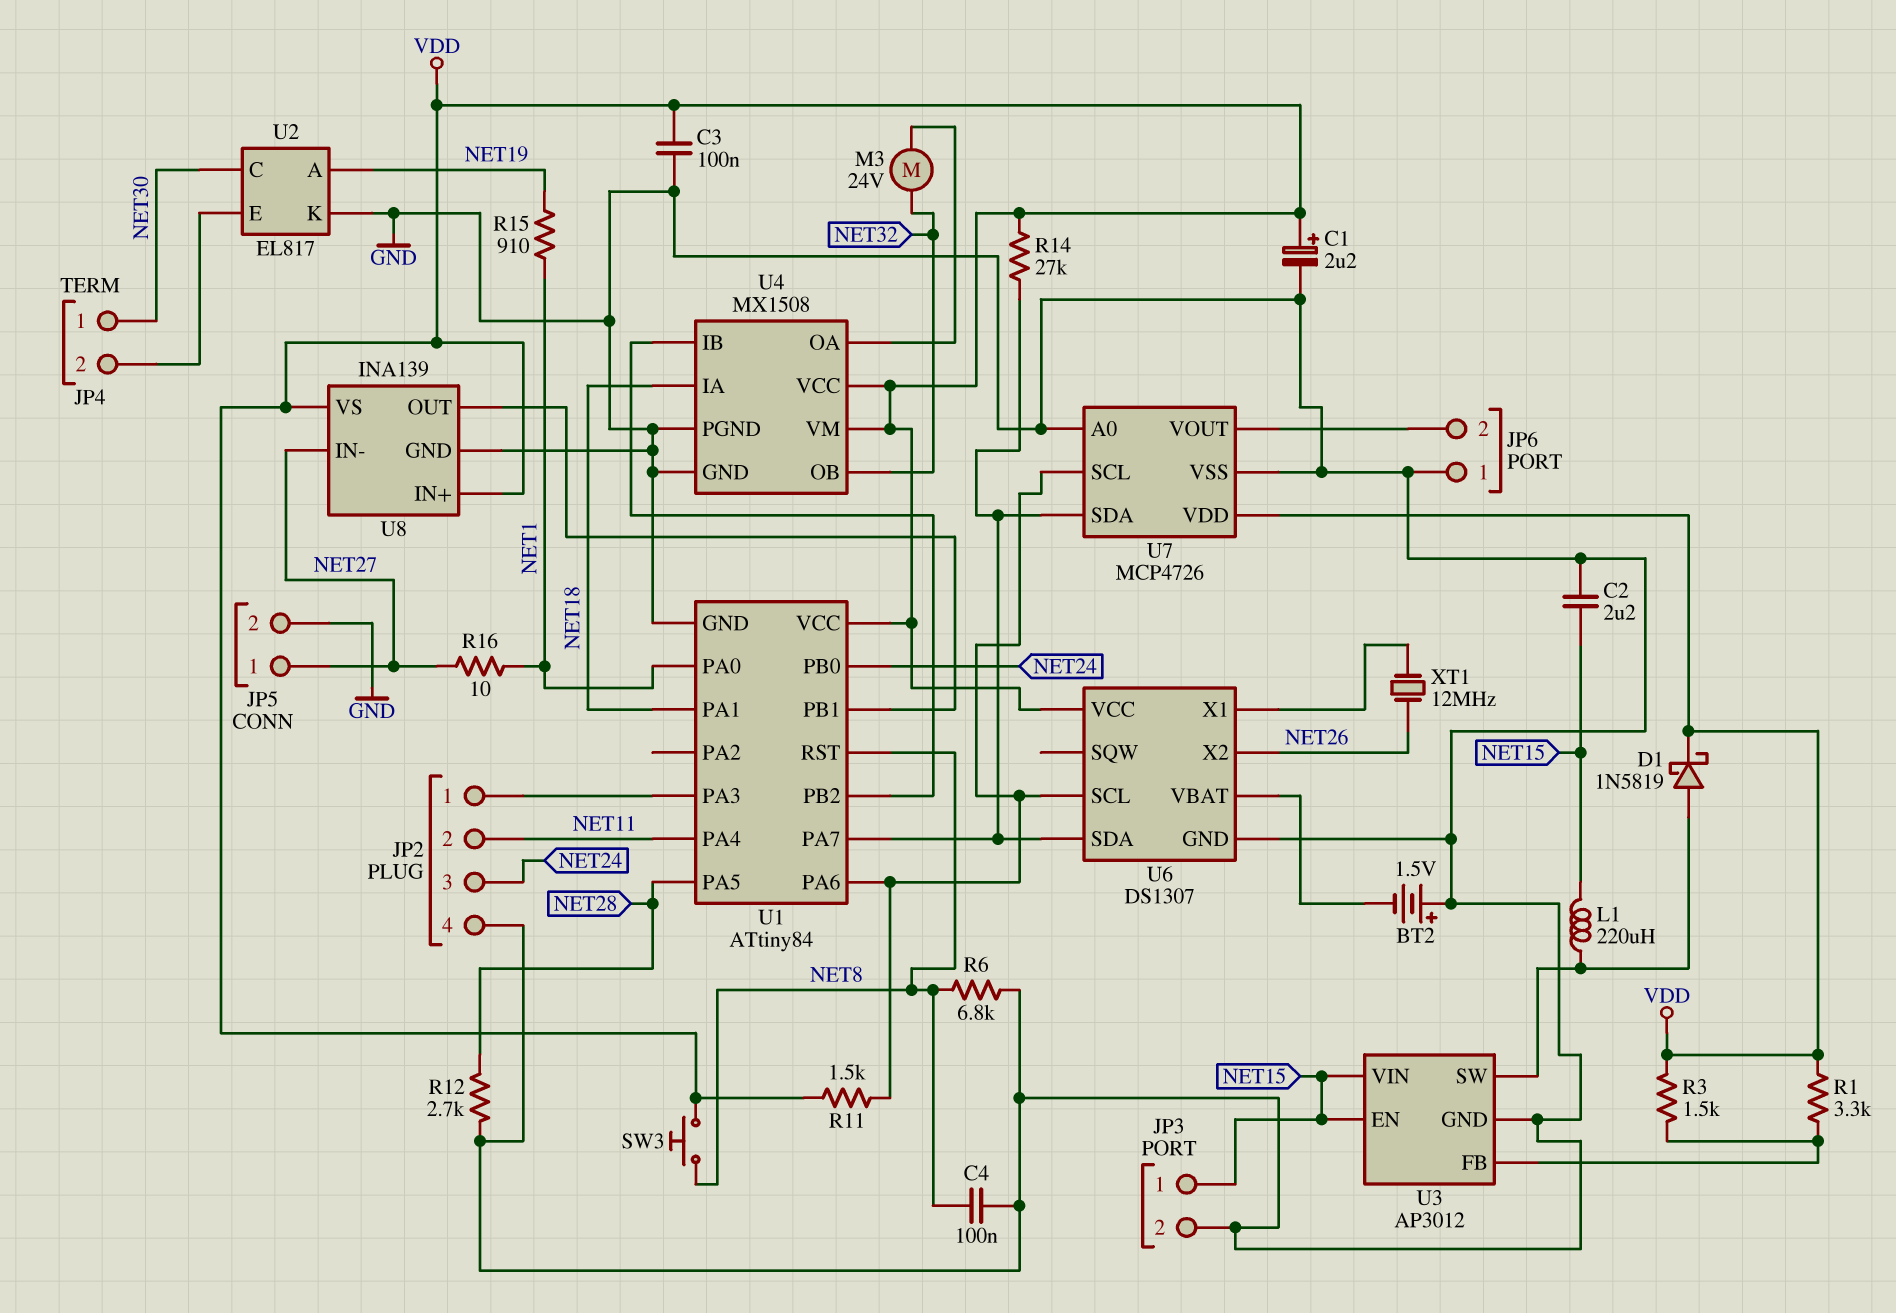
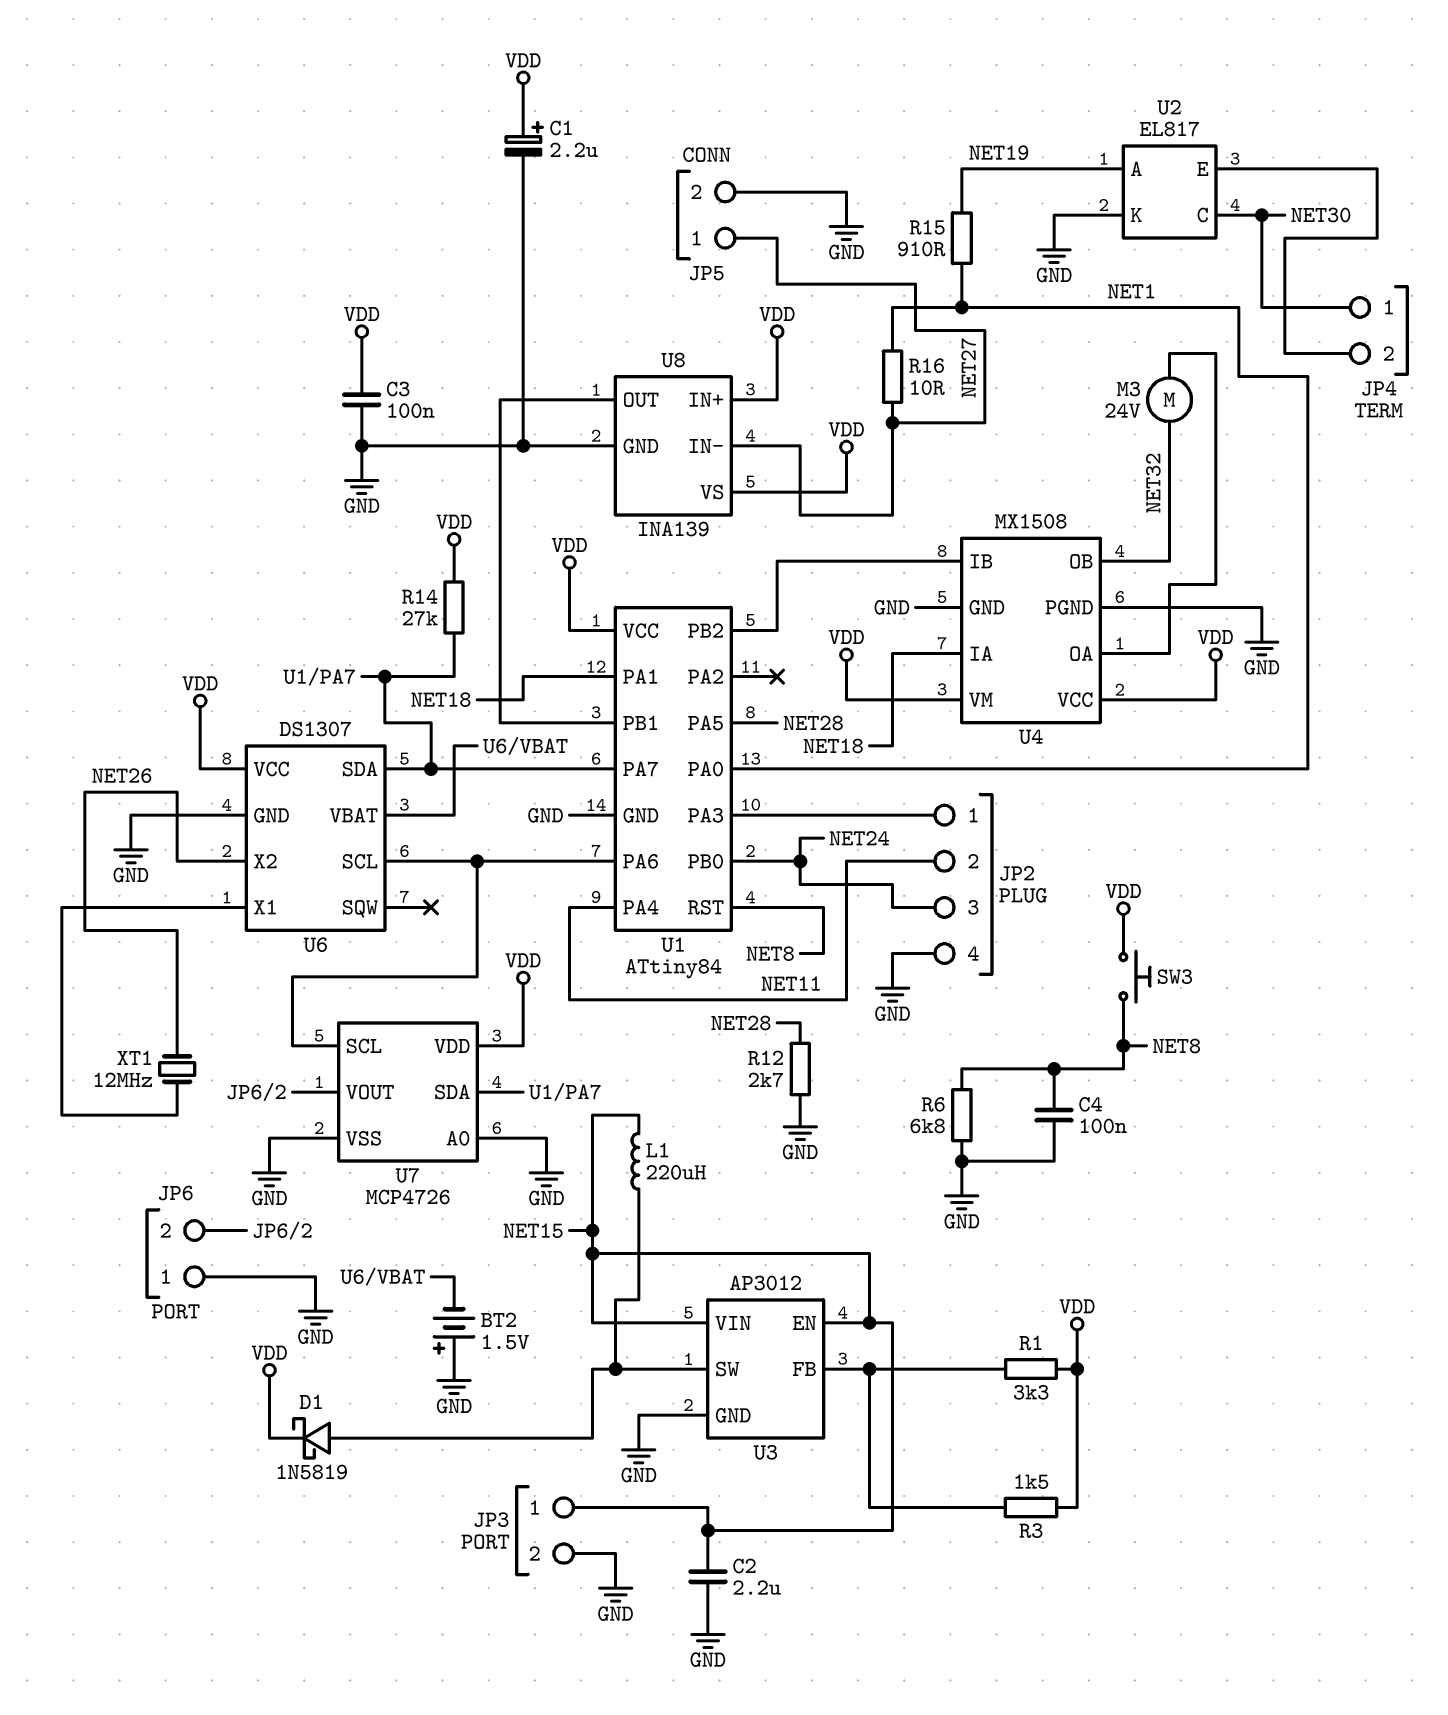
R11: 1.5k (U1/PA6, VDD) -> none

